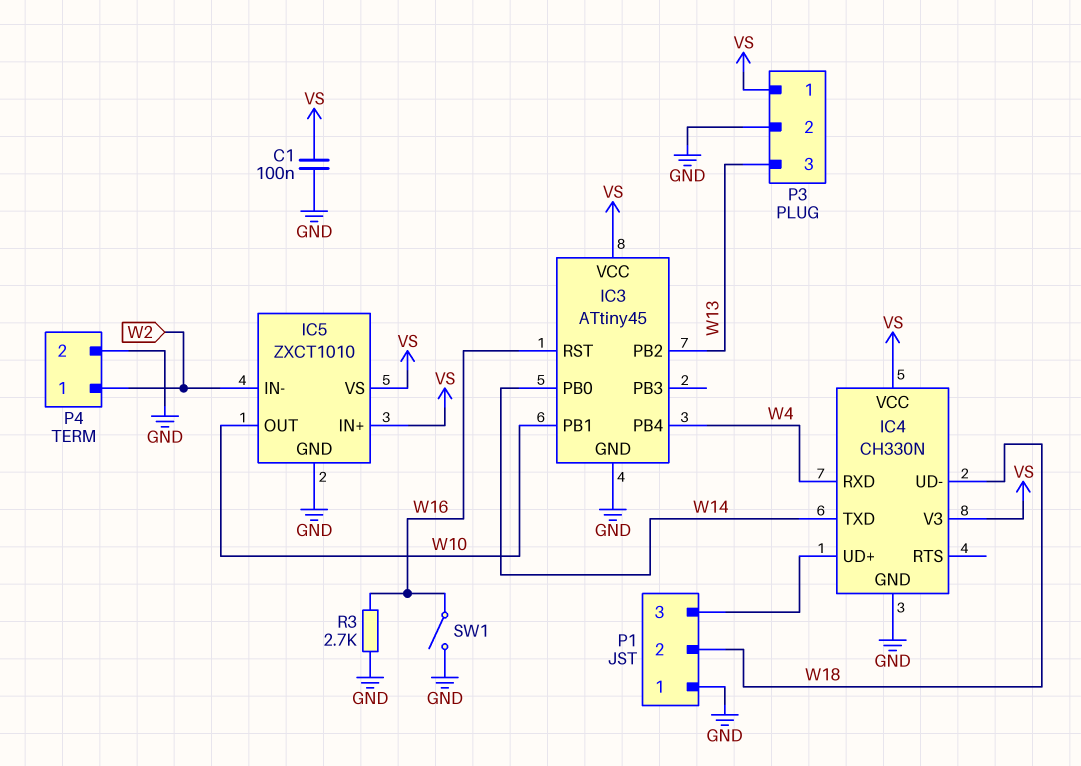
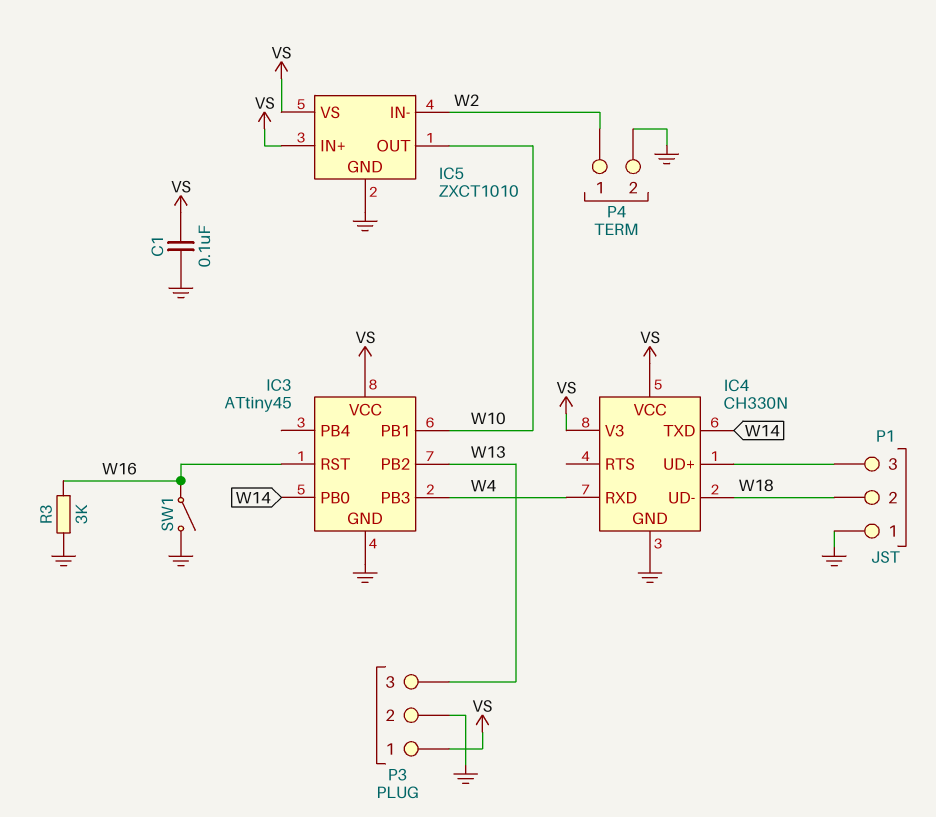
IC3 pin PB3: none -> W4
IC3 pin PB4: W4 -> none
R3: 2.7k (GND, W16) -> 3k (GND, W16)

